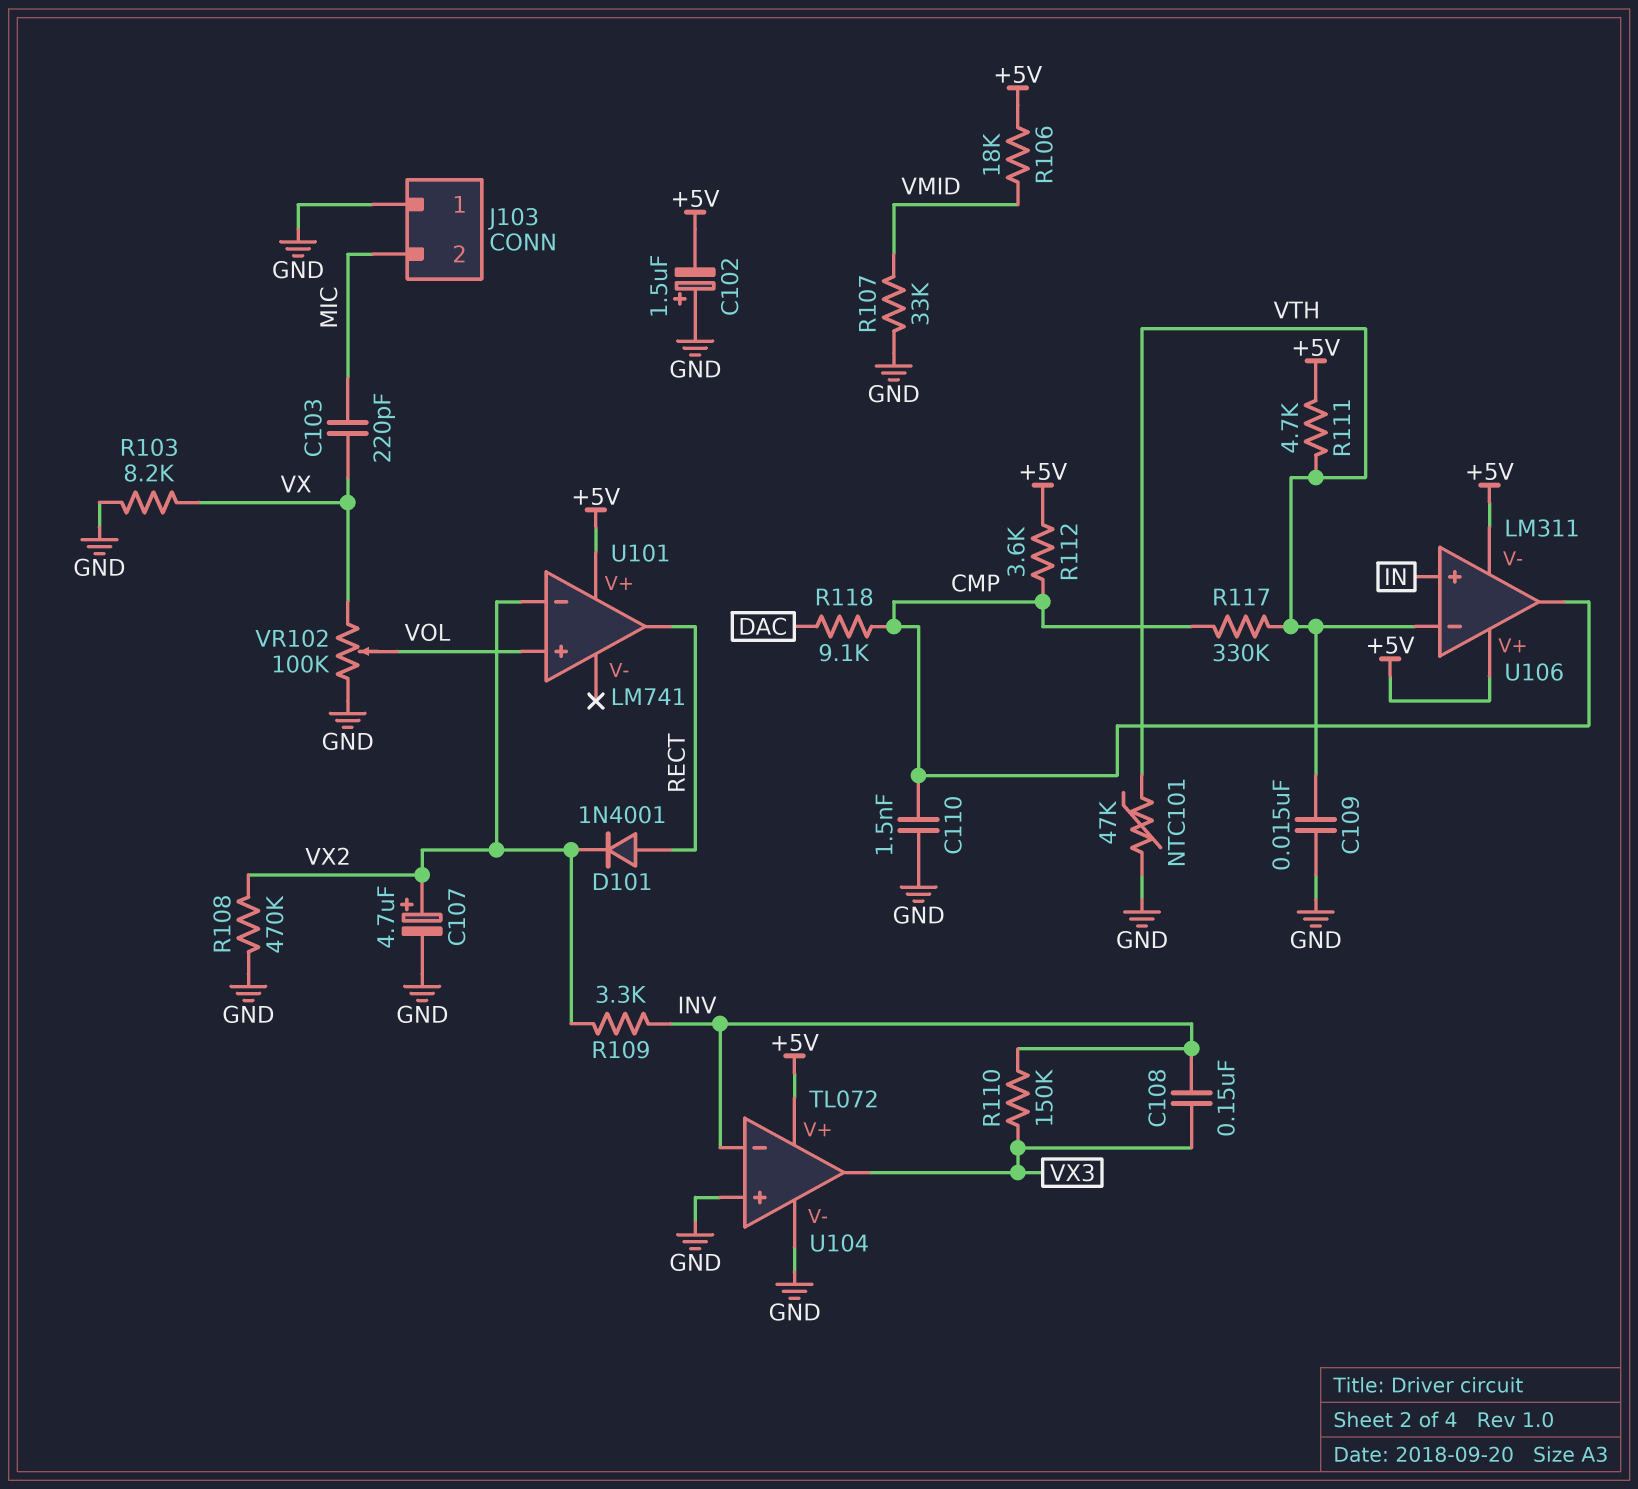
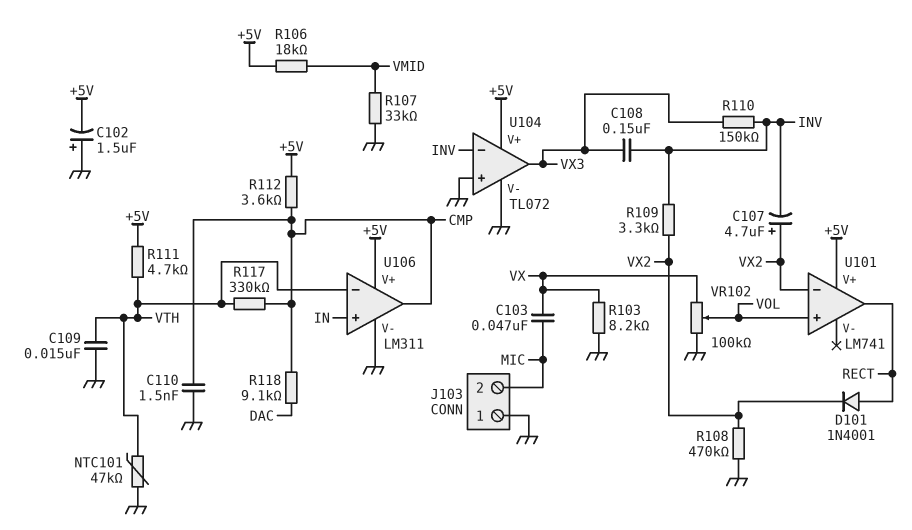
C103: 220pF (MIC, VX) -> 47nF (MIC, VX)
C107: 4.7uF (plus VX2, minus GND) -> 4.7uF (plus VX2, minus INV)
U106 pin V-: +5V -> GND

